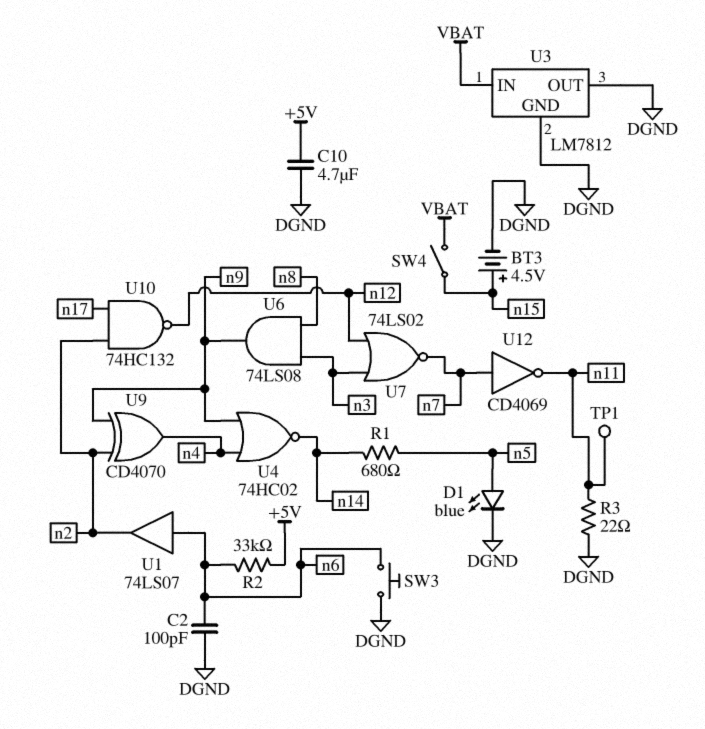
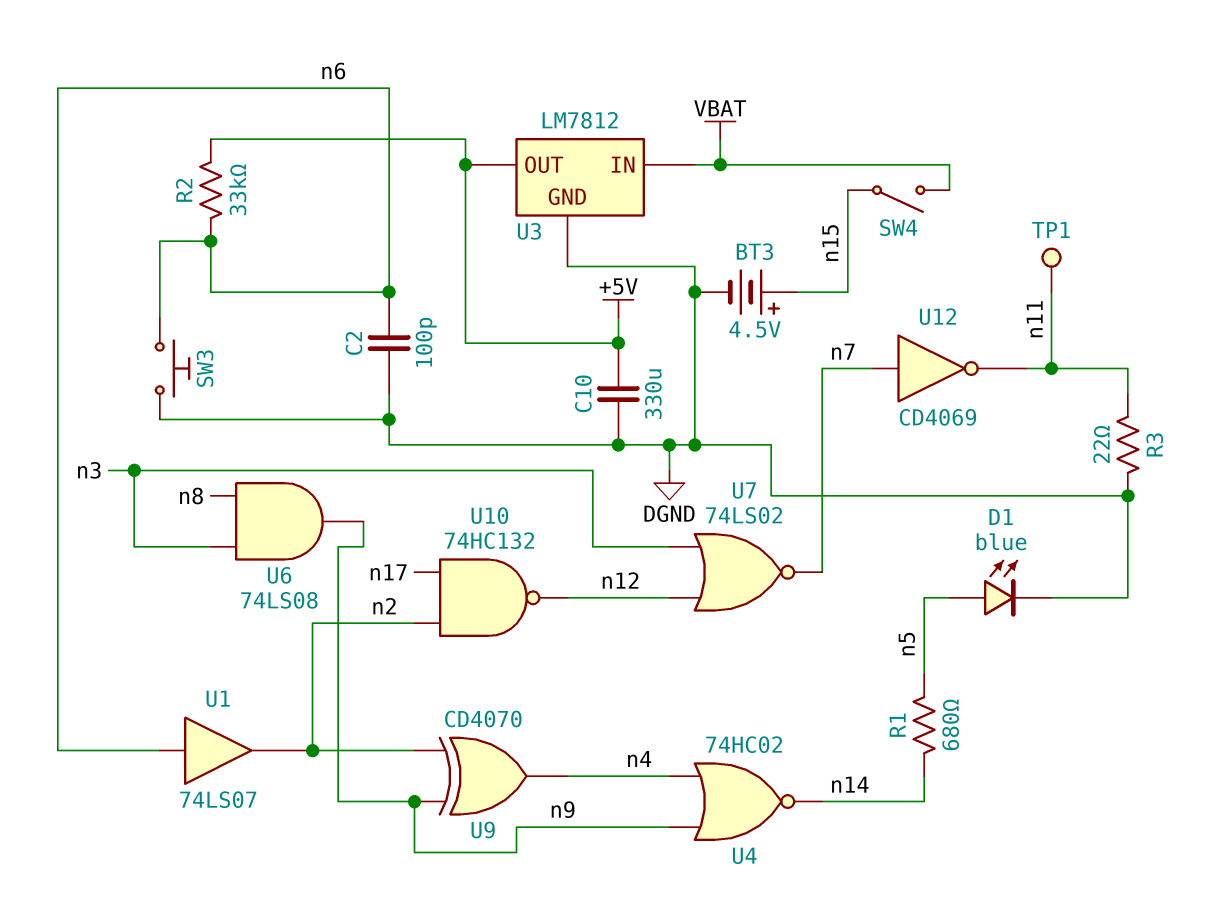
C10: 4.7uF (+5V, DGND) -> 330uF (+5V, DGND)
U3 pin OUT: DGND -> +5V

